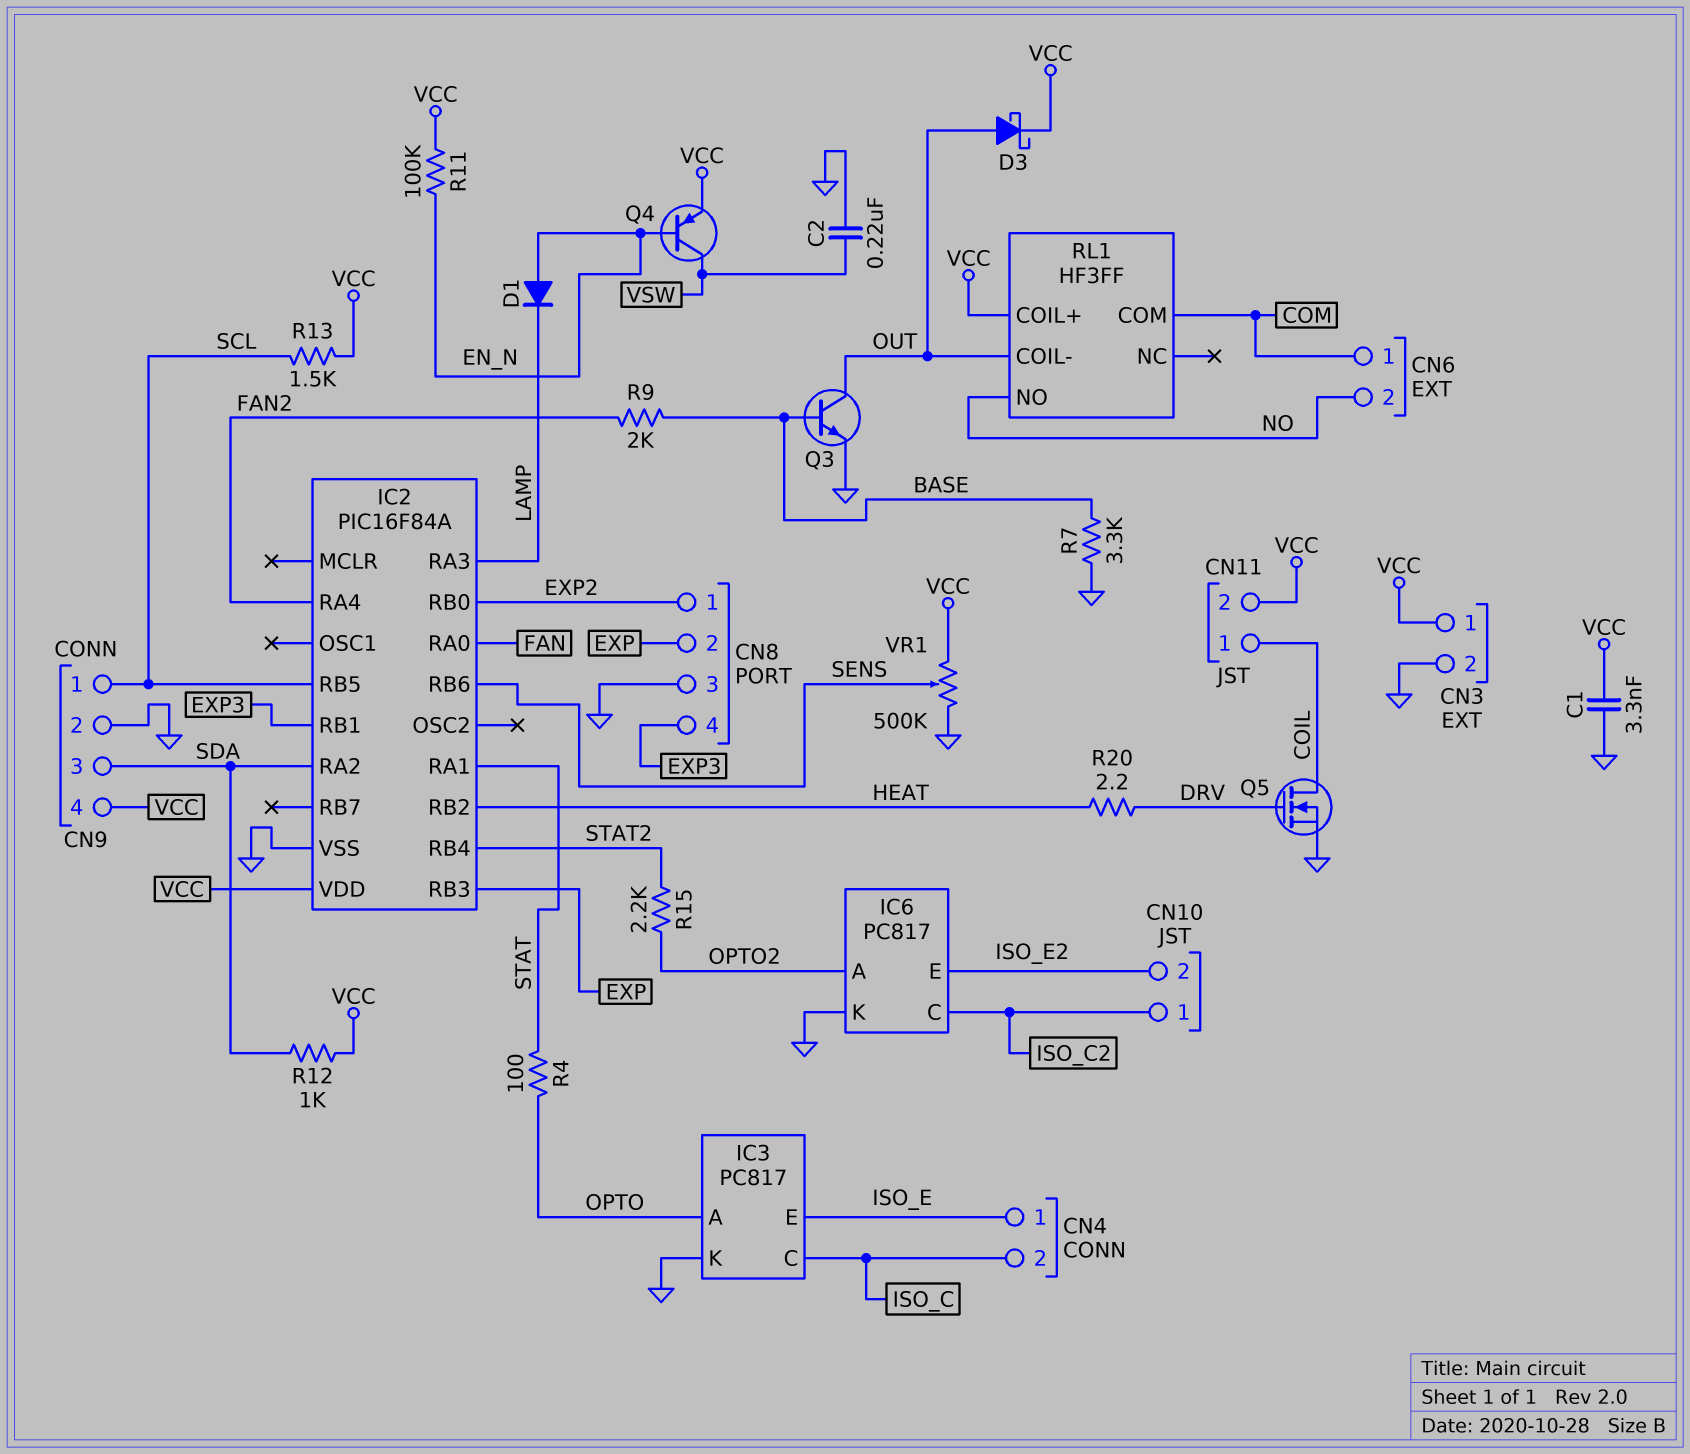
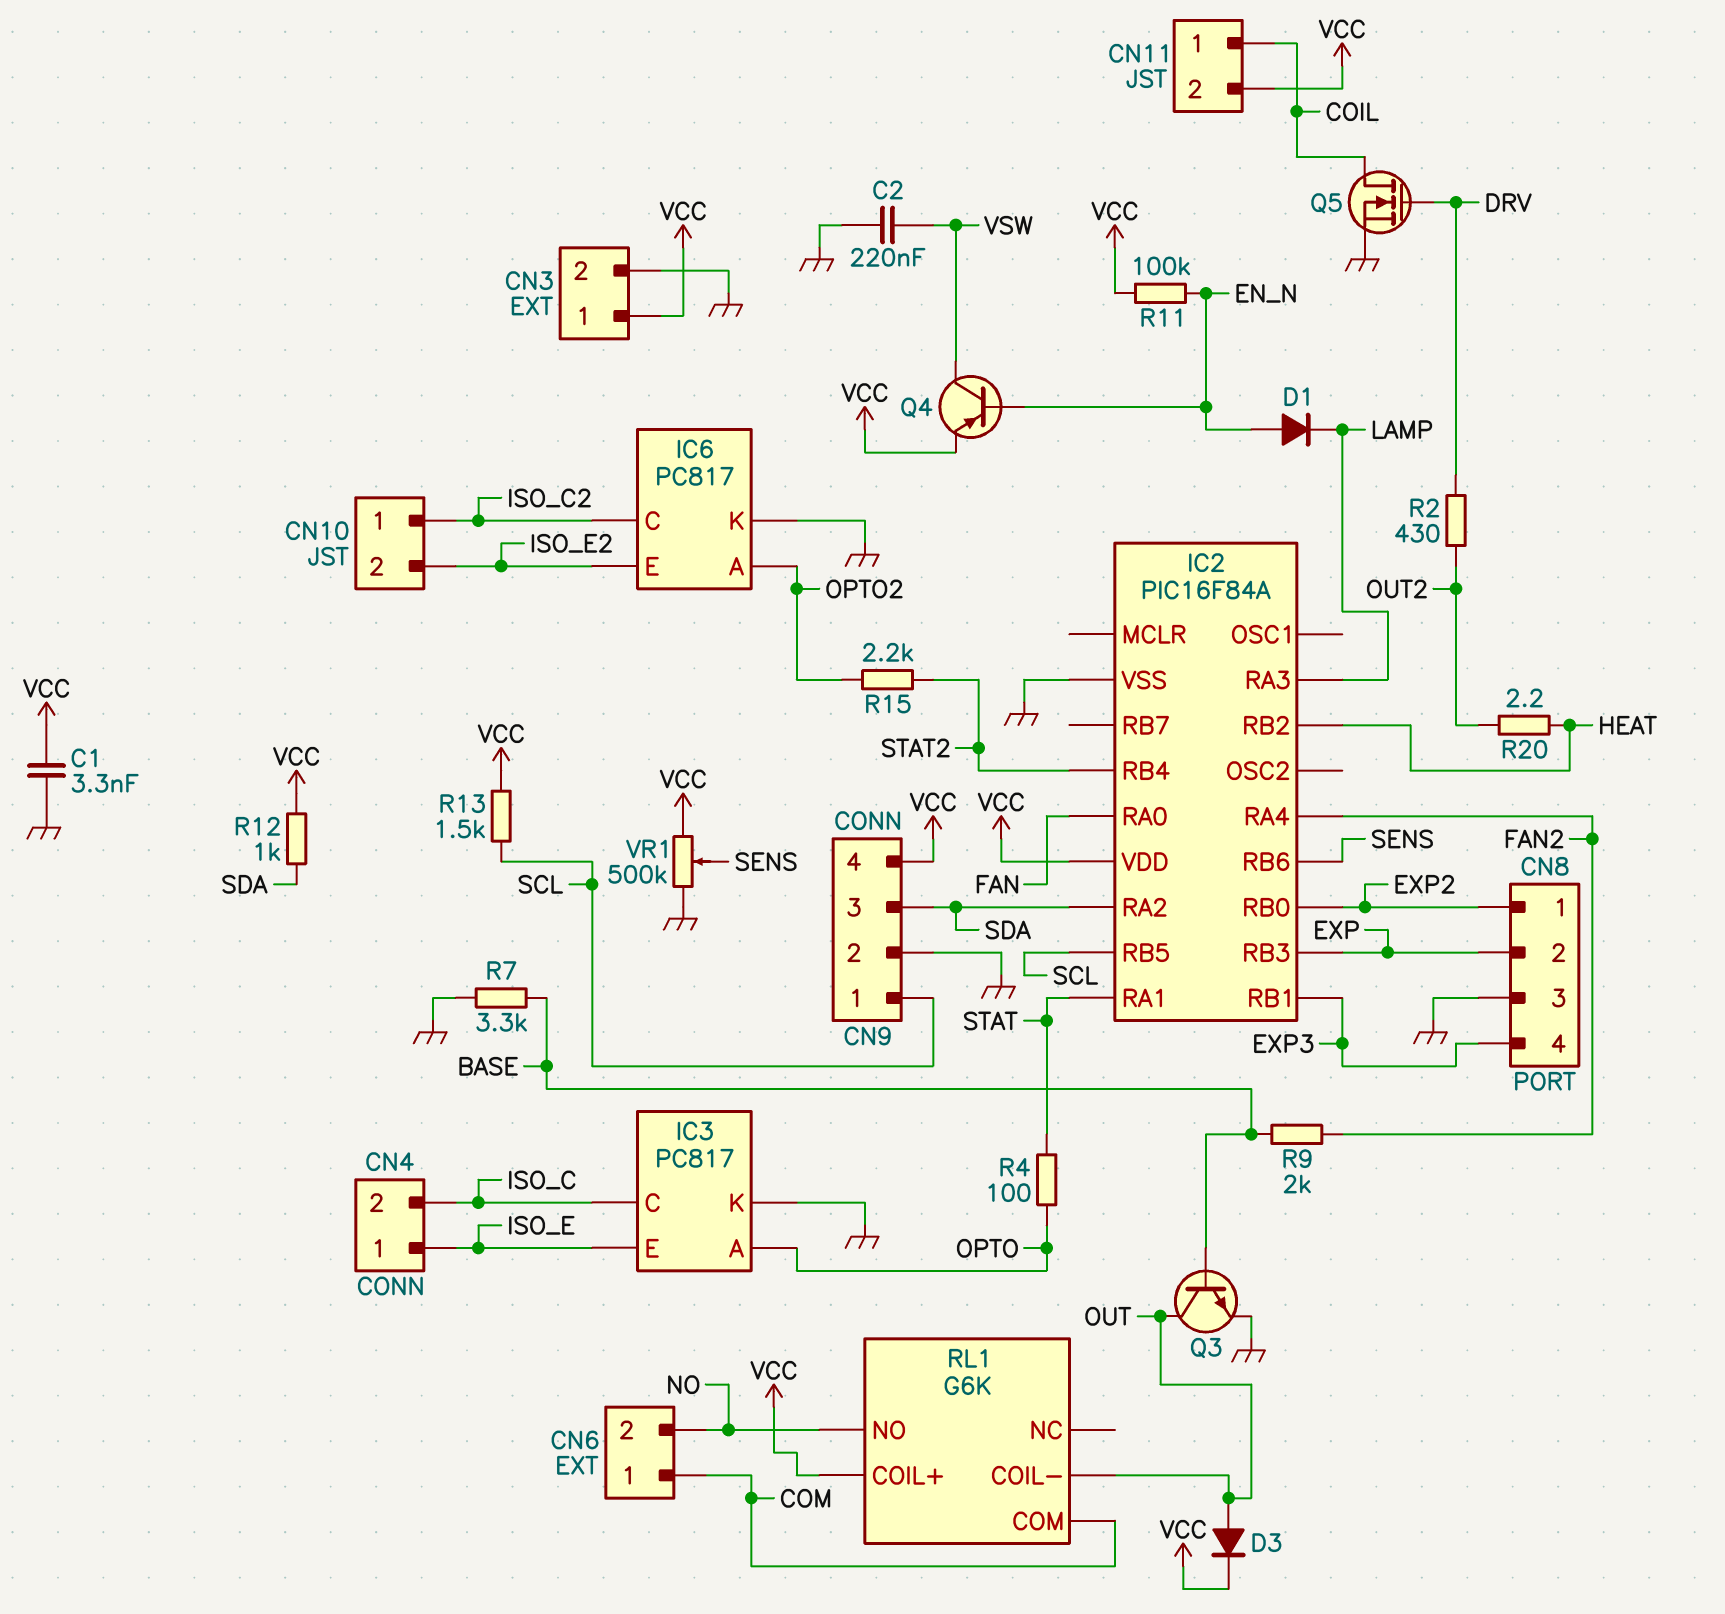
D3: schottky (A OUT, K VCC) -> diode (A OUT, K VCC)
R2: none -> 430 (DRV, OUT2)
R20: 2.2 (DRV, HEAT) -> 2.2 (HEAT, OUT2)
RL1: HF3FF -> G6K

